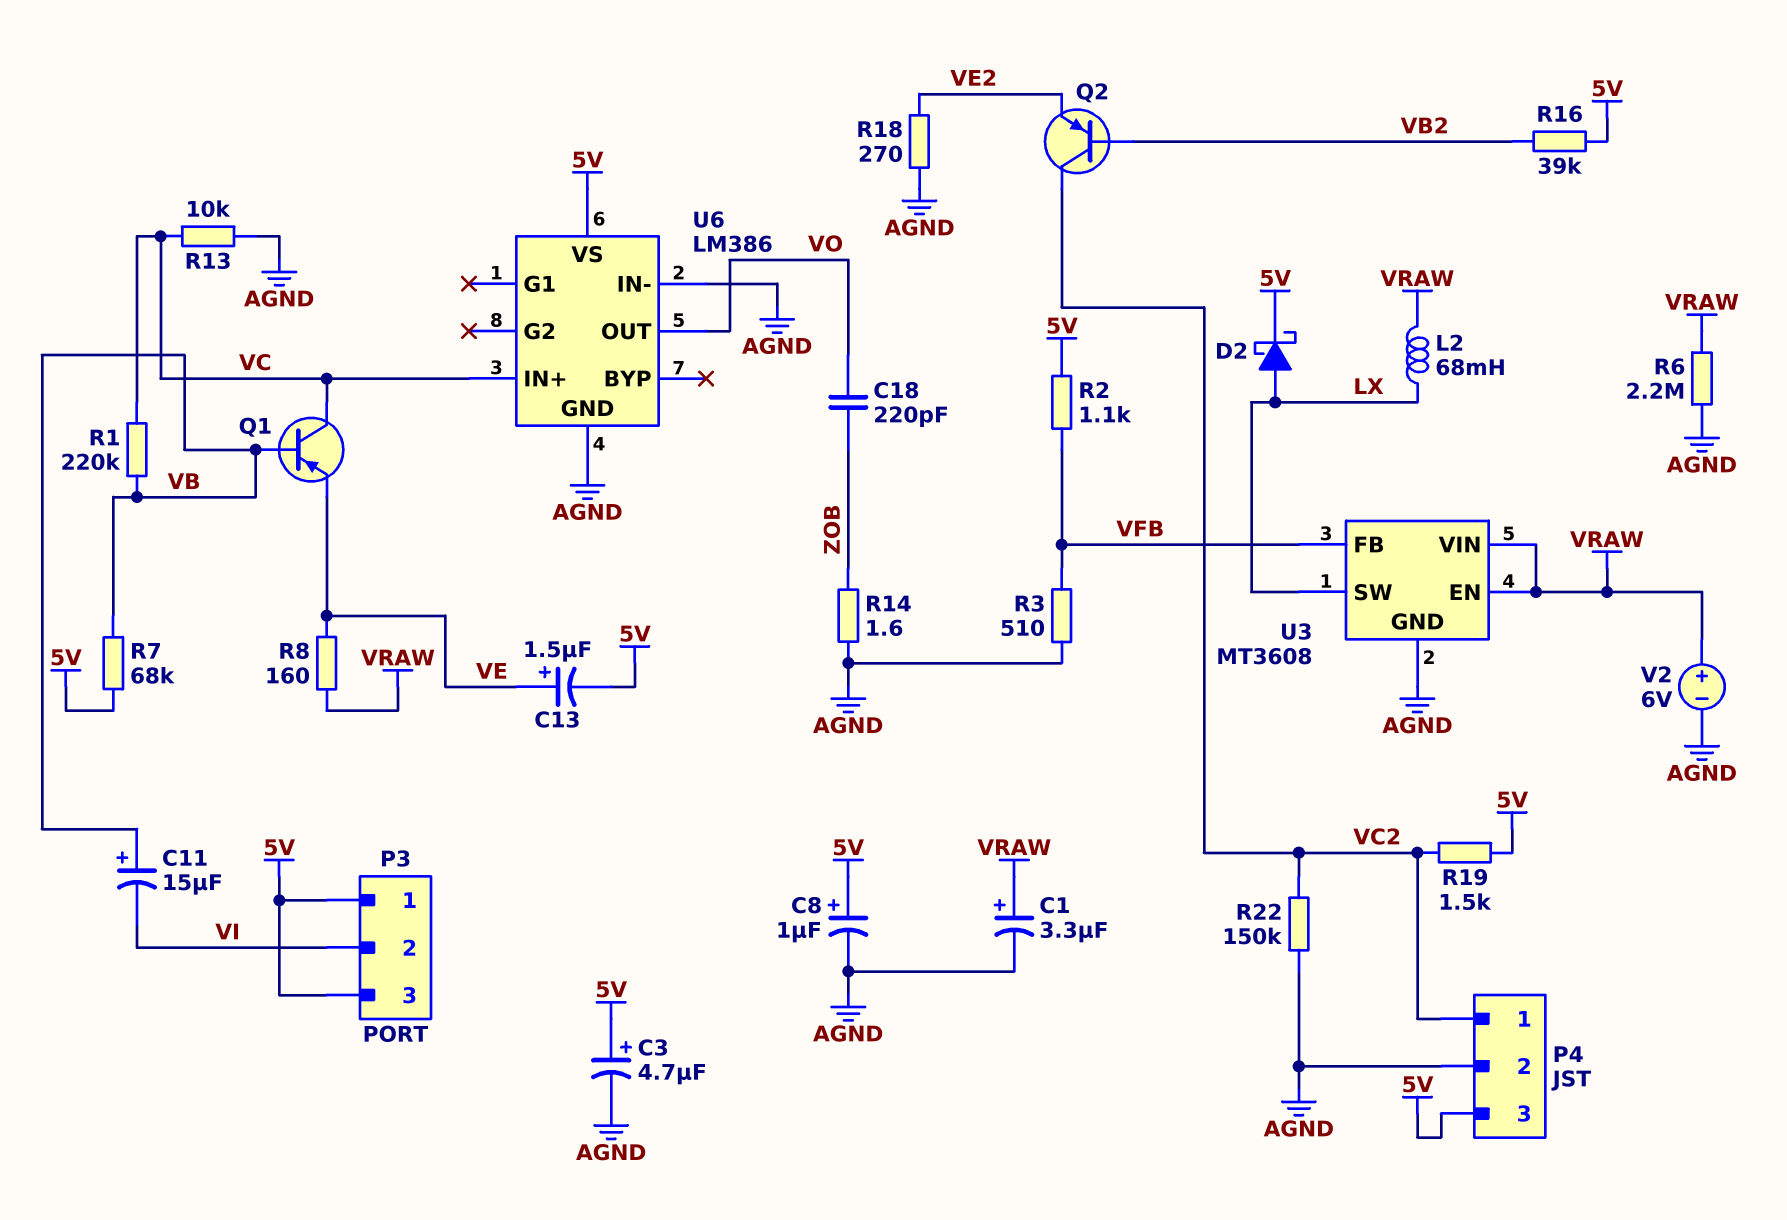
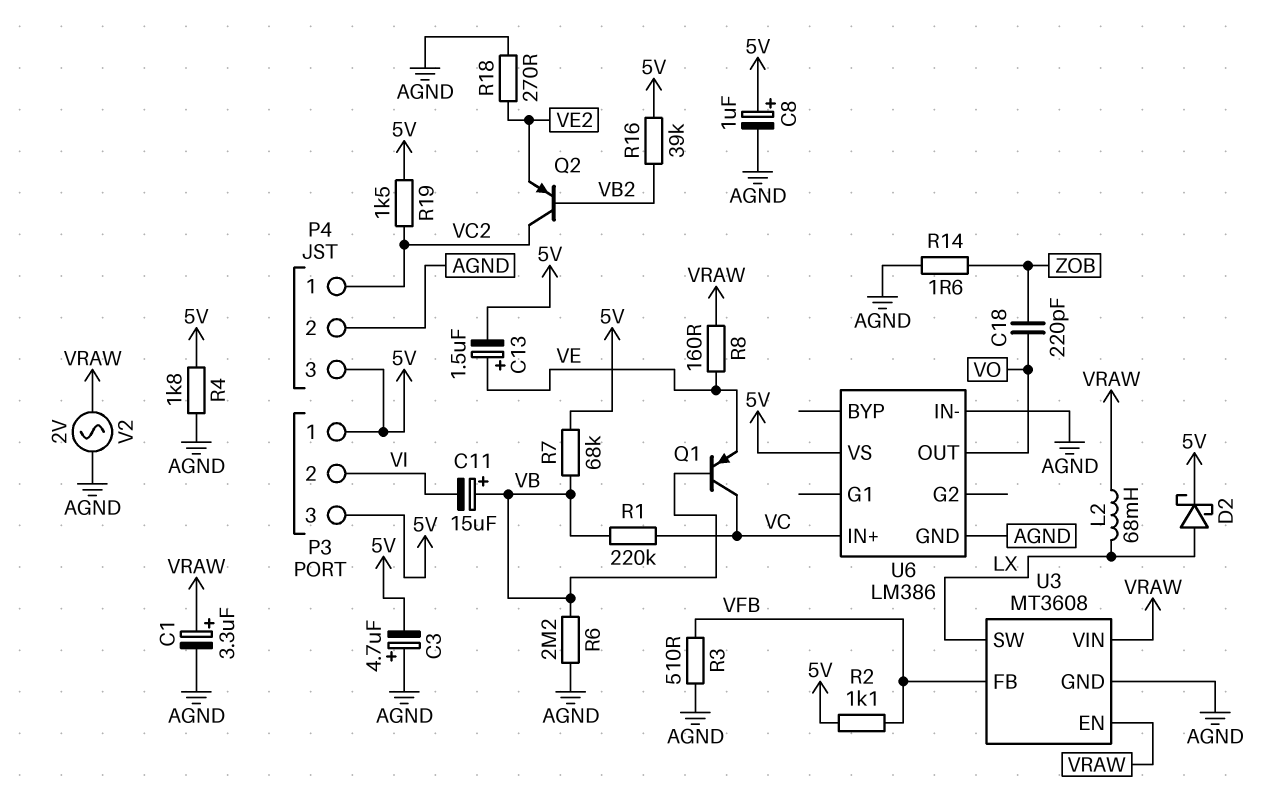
C3: 4.7uF (plus 5V, minus AGND) -> 4.7uF (plus AGND, minus 5V)
R4: none -> 1.8k (5V, AGND)
R6: 2.2M (AGND, VRAW) -> 2.2M (AGND, VB)
R13: 10k (AGND, VC) -> none
R22: 150k (AGND, VC2) -> none
V2: 6V (plus VRAW, minus AGND) -> AC 2V (AGND, VRAW)

